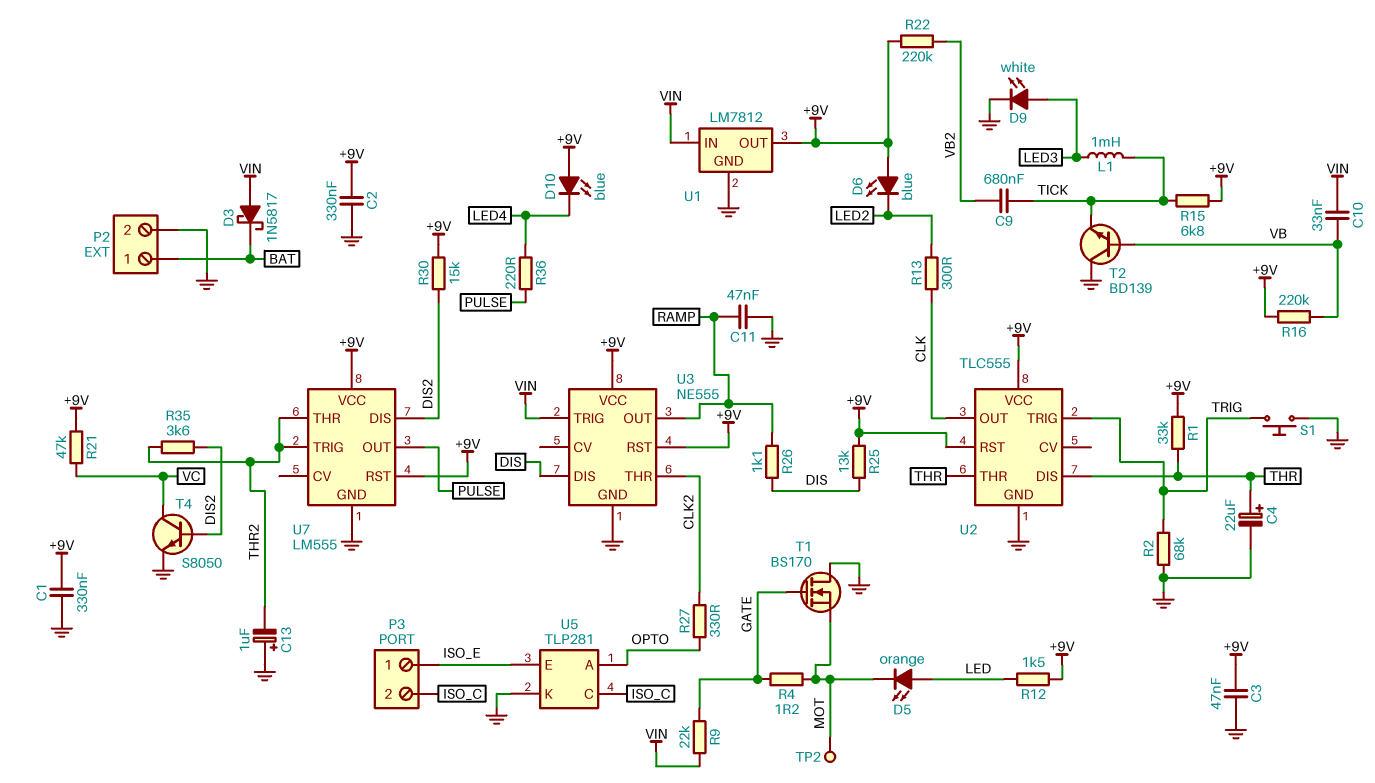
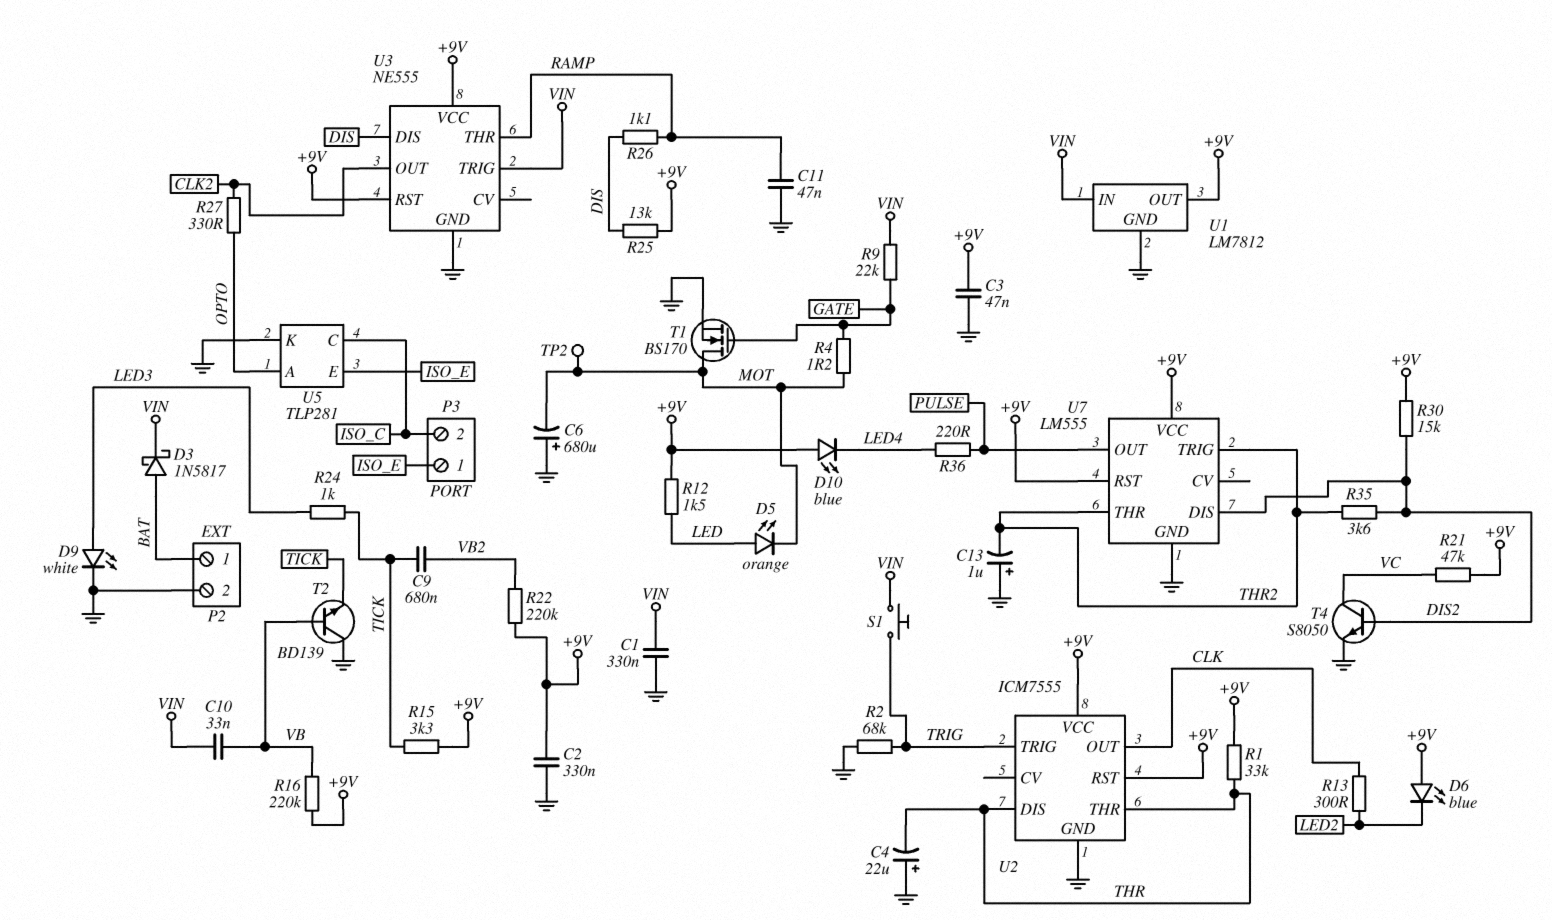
C1: 330nF (+9V, GND) -> 330nF (GND, VIN)
C4: 22uF (plus THR, minus GND) -> 22uF (plus GND, minus THR)
C6: none -> 680uF (plus GND, minus MOT)
D3: schottky 1N5817 (A VIN, K BAT) -> schottky 1N5817 (A BAT, K VIN)
L1: 1mH (LED3, TICK) -> none
R15: 6.8k (+9V, TICK) -> 3.3k (+9V, TICK)
R24: none -> 1k (LED3, TICK)
S1: button (GND, TRIG) -> button (TRIG, VIN)
T1: NMOS BS170 (G GATE, D GND, S MOT) -> NMOS BS170 (G GATE, D MOT, S GND)
U2: TLC555 -> ICM7555
U3 pin OUT: RAMP -> CLK2
U3 pin THR: CLK2 -> RAMP

